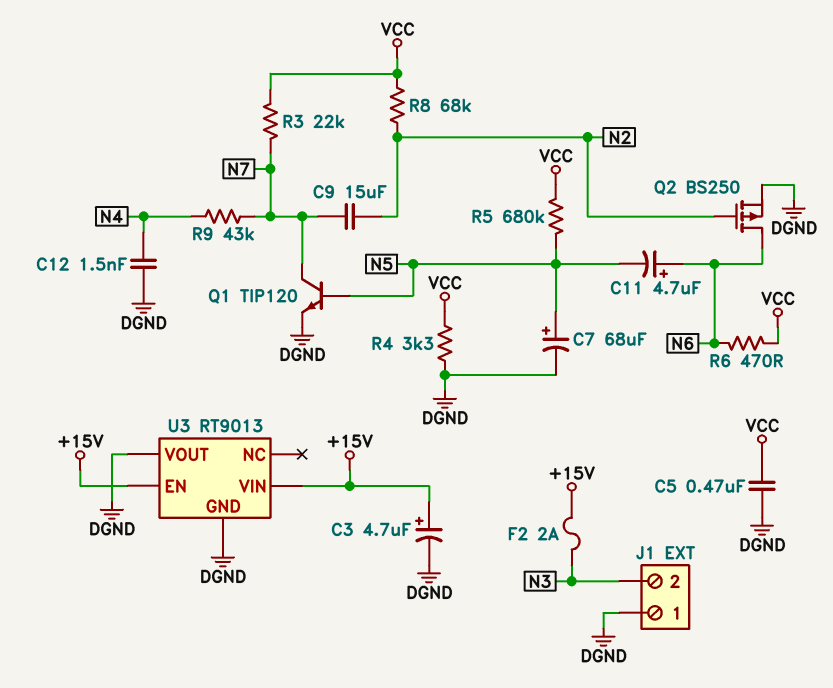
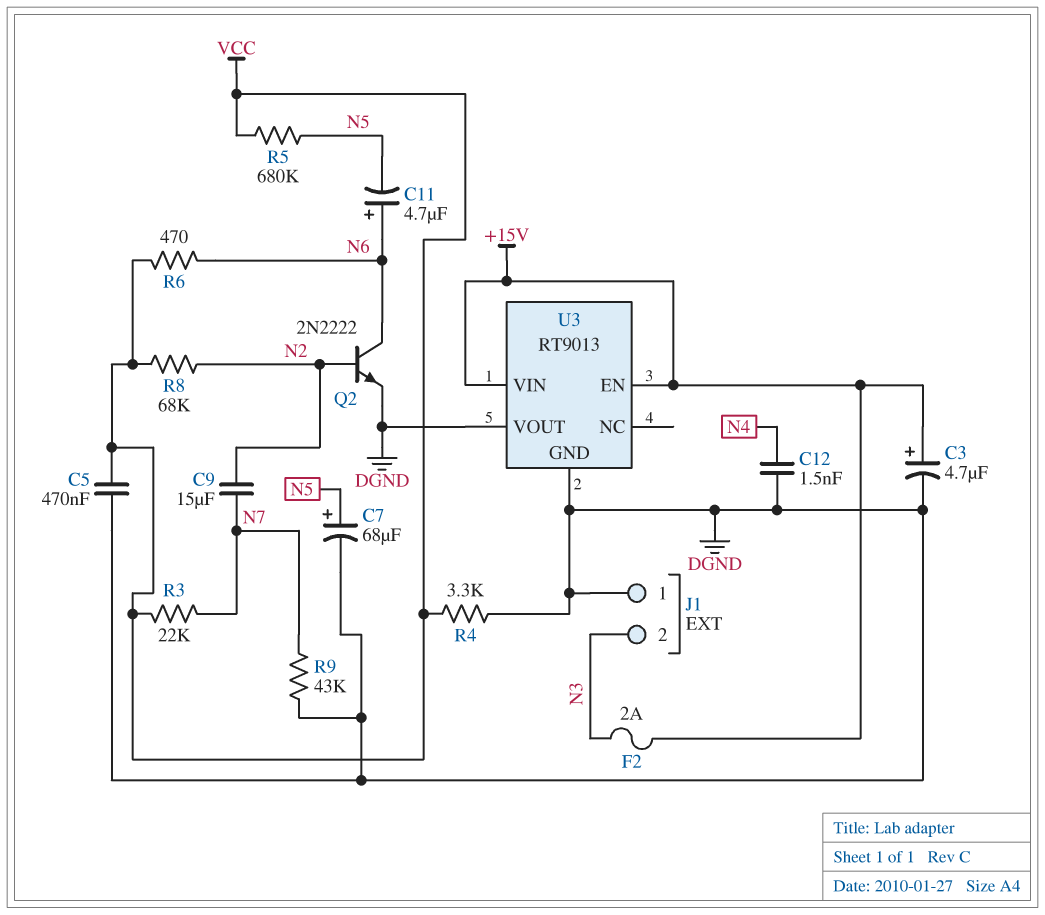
Q1: NPN TIP120 (B N5, C N7, E DGND) -> none
Q2: PMOS BS250 (G N2, D N6, S DGND) -> NPN 2N2222 (B N2, C N6, E DGND)
R9: 43k (N4, N7) -> 43k (DGND, N7)

